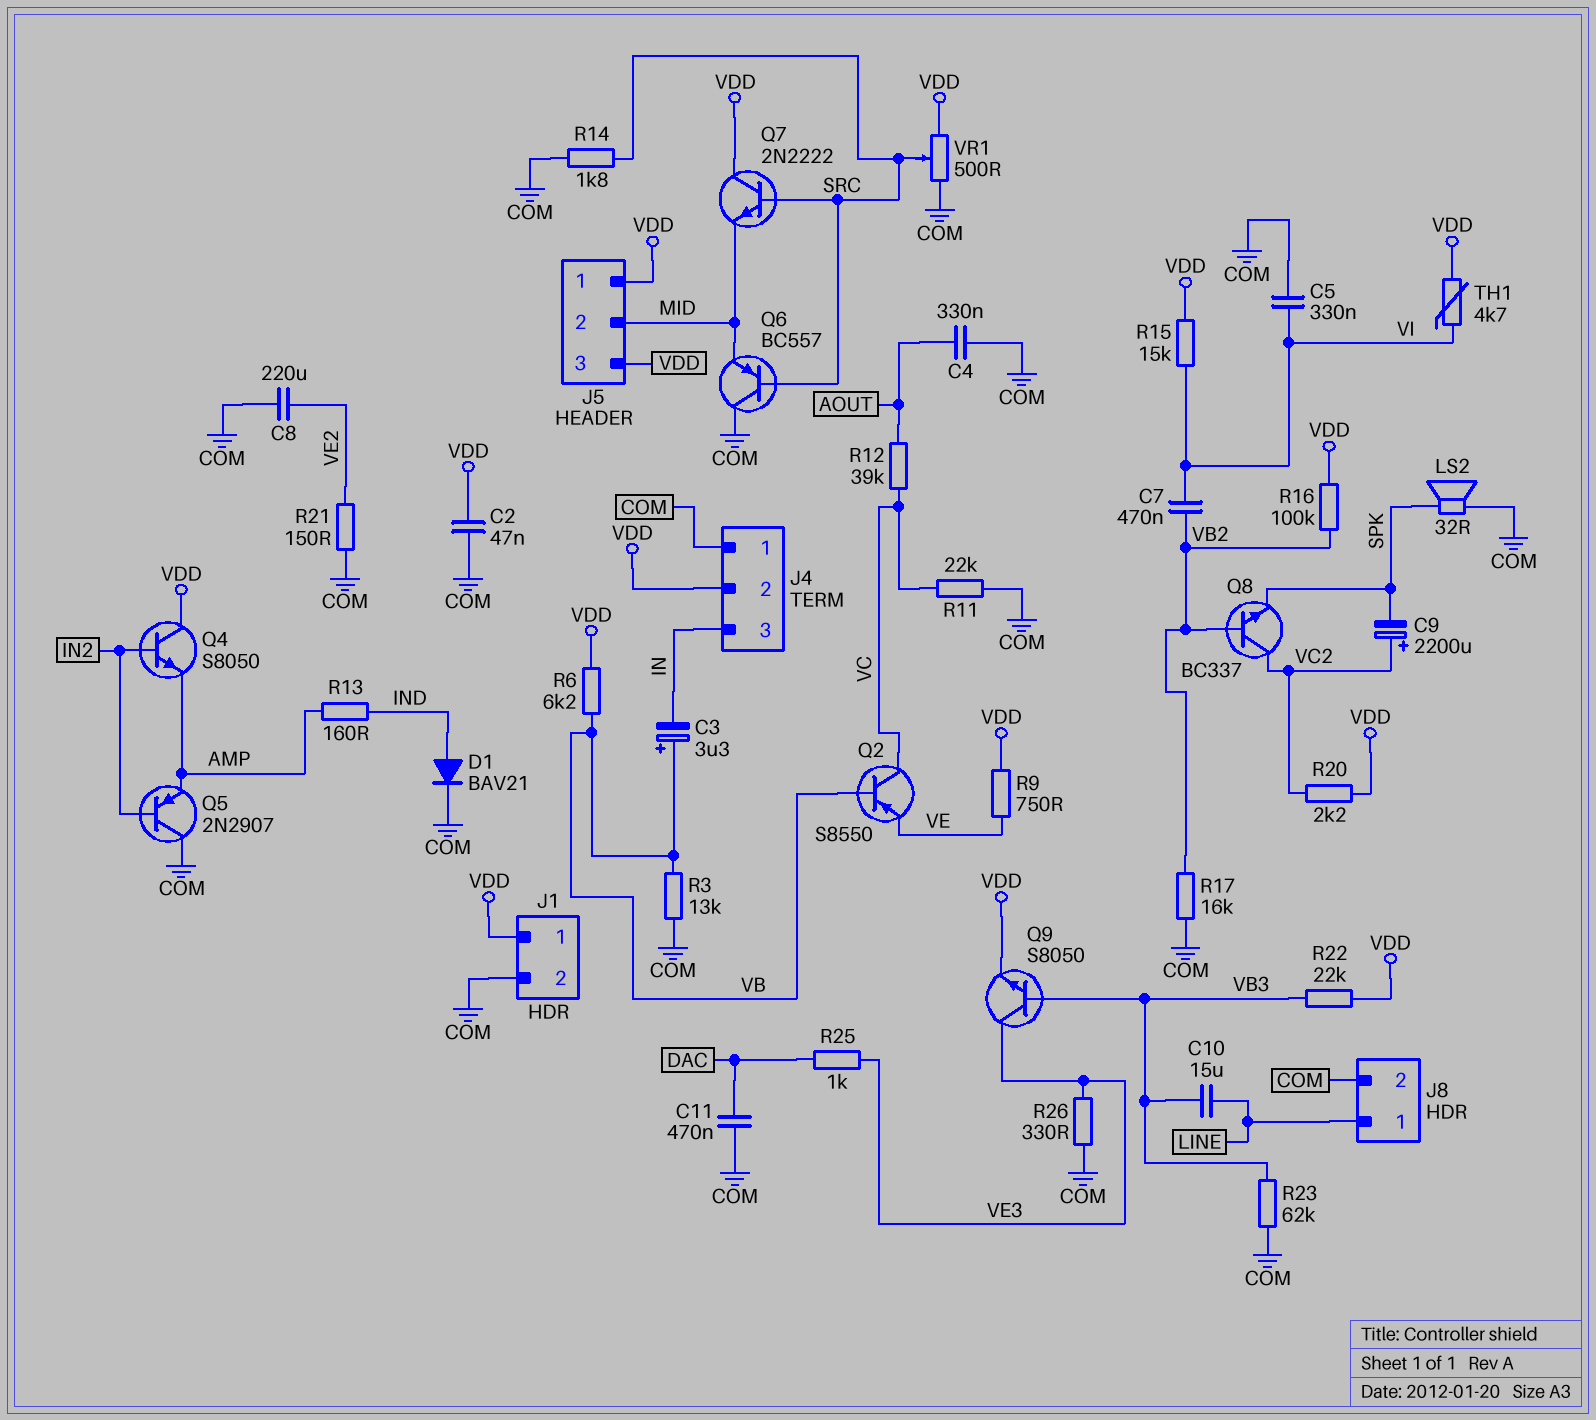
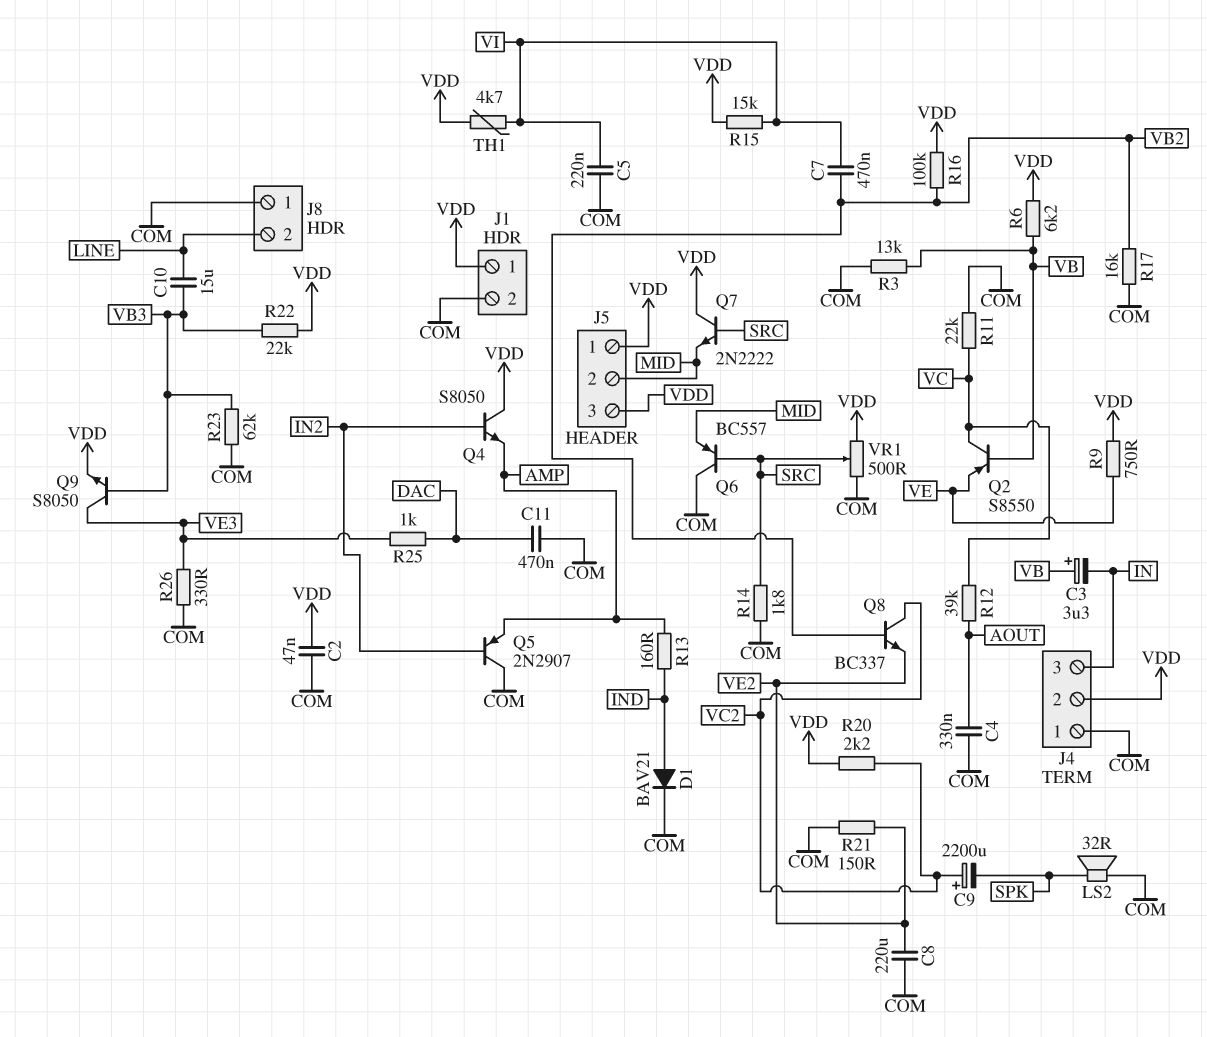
C5: 330nF (COM, VI) -> 220nF (COM, VI)
J8 pin 1: LINE -> COM
J8 pin 2: COM -> LINE
Q8: NPN BC337 (B VB2, C VC2, E SPK) -> NPN BC337 (B VB2, C VC2, E VE2)

